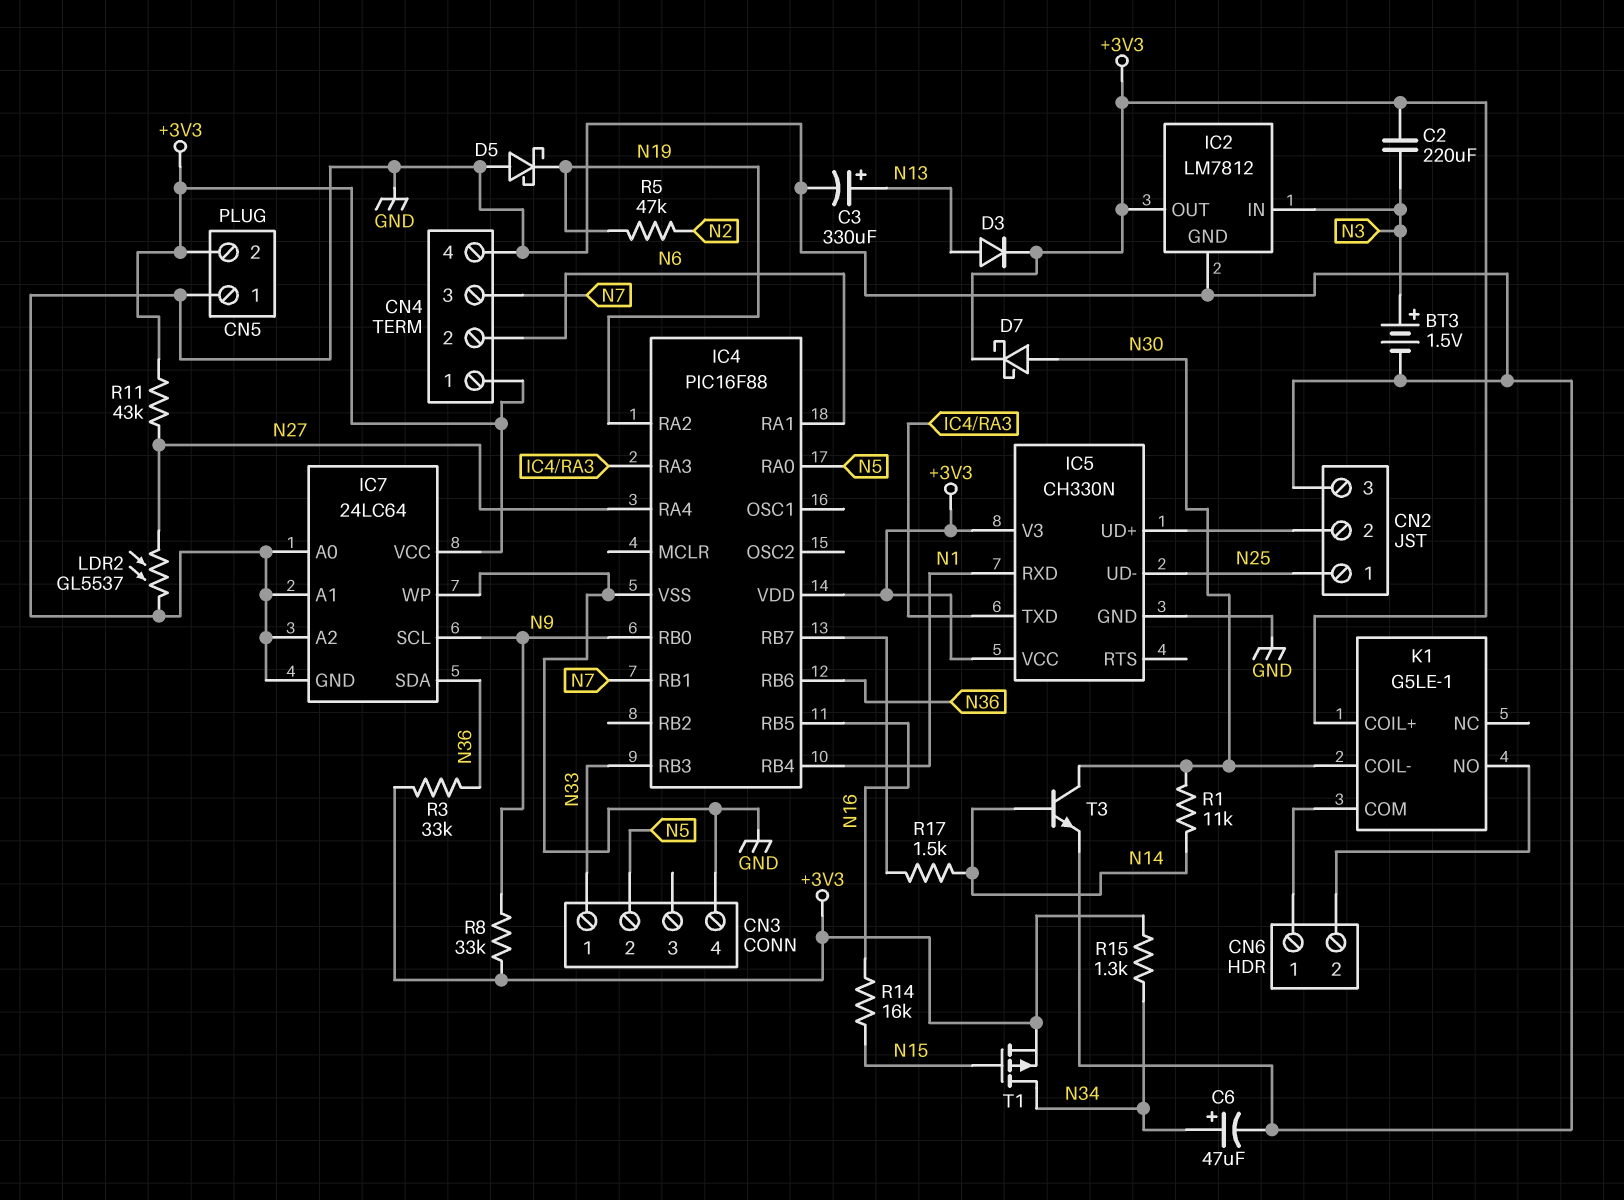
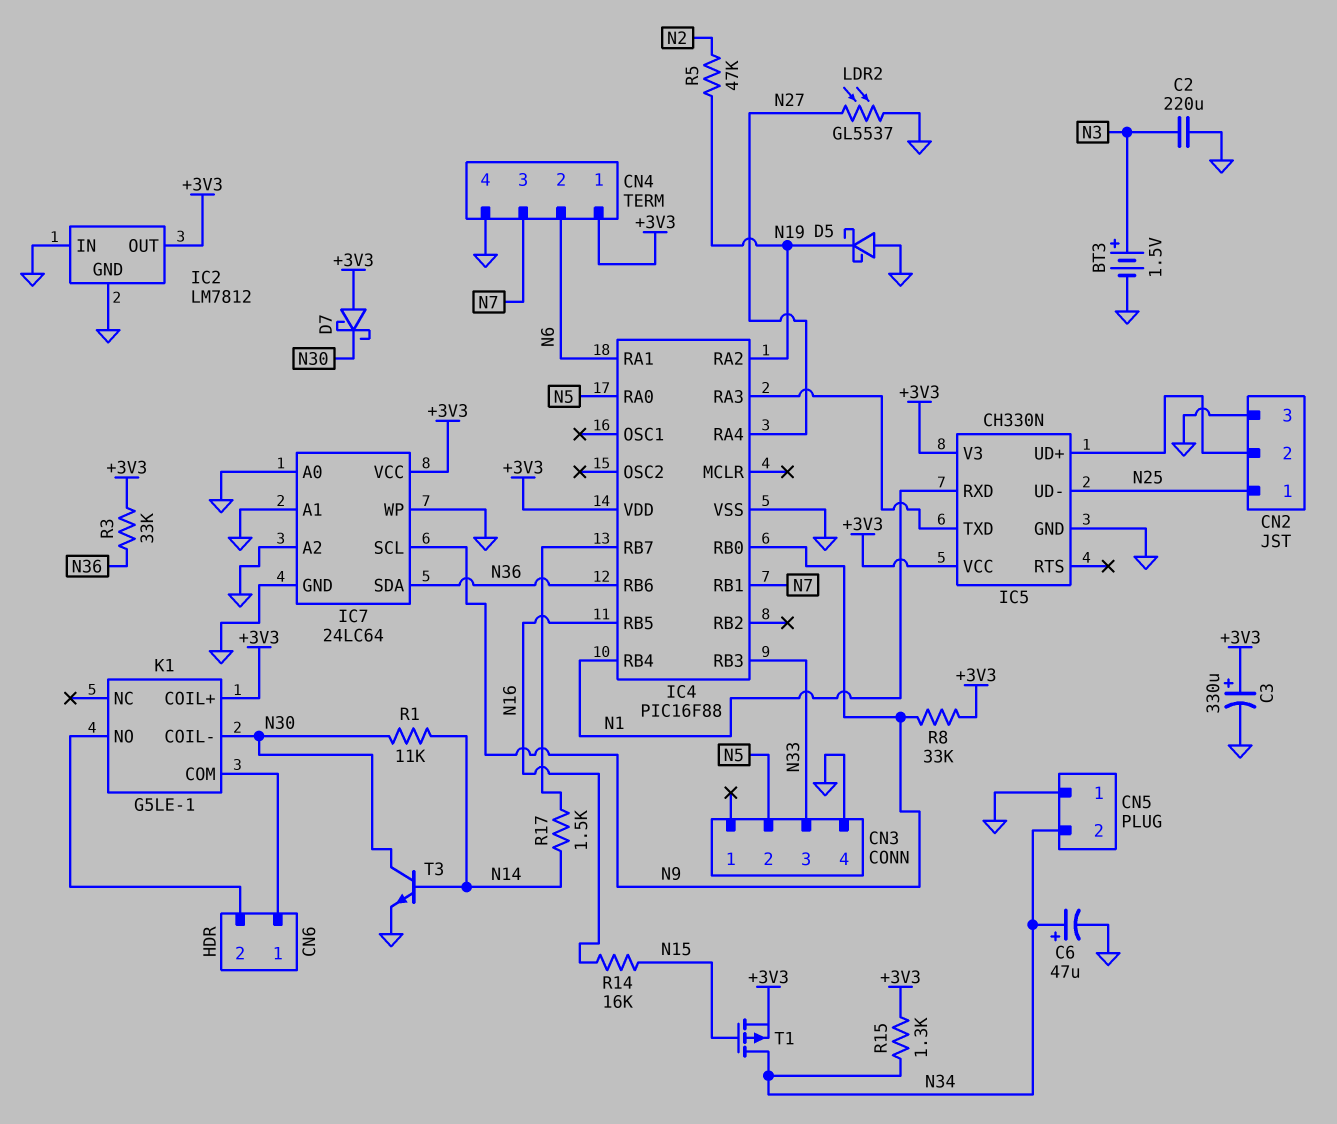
C2: 220uF (+3V3, N3) -> 220uF (GND, N3)
C3: 330uF (plus N13, minus GND) -> 330uF (plus +3V3, minus GND)
CN3 pin 1: N33 -> none
CN3 pin 3: none -> N33
CN5 pin 2: +3V3 -> N34
D3: diode (A N13, K +3V3) -> none
D7: schottky (A N30, K +3V3) -> schottky (A +3V3, K N30)
IC2 pin IN: N3 -> GND
R11: 43k (+3V3, N27) -> none

